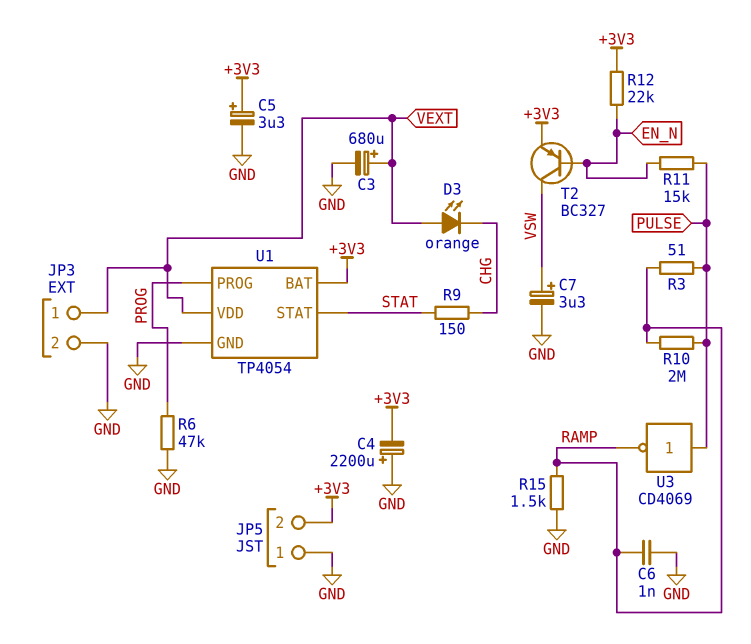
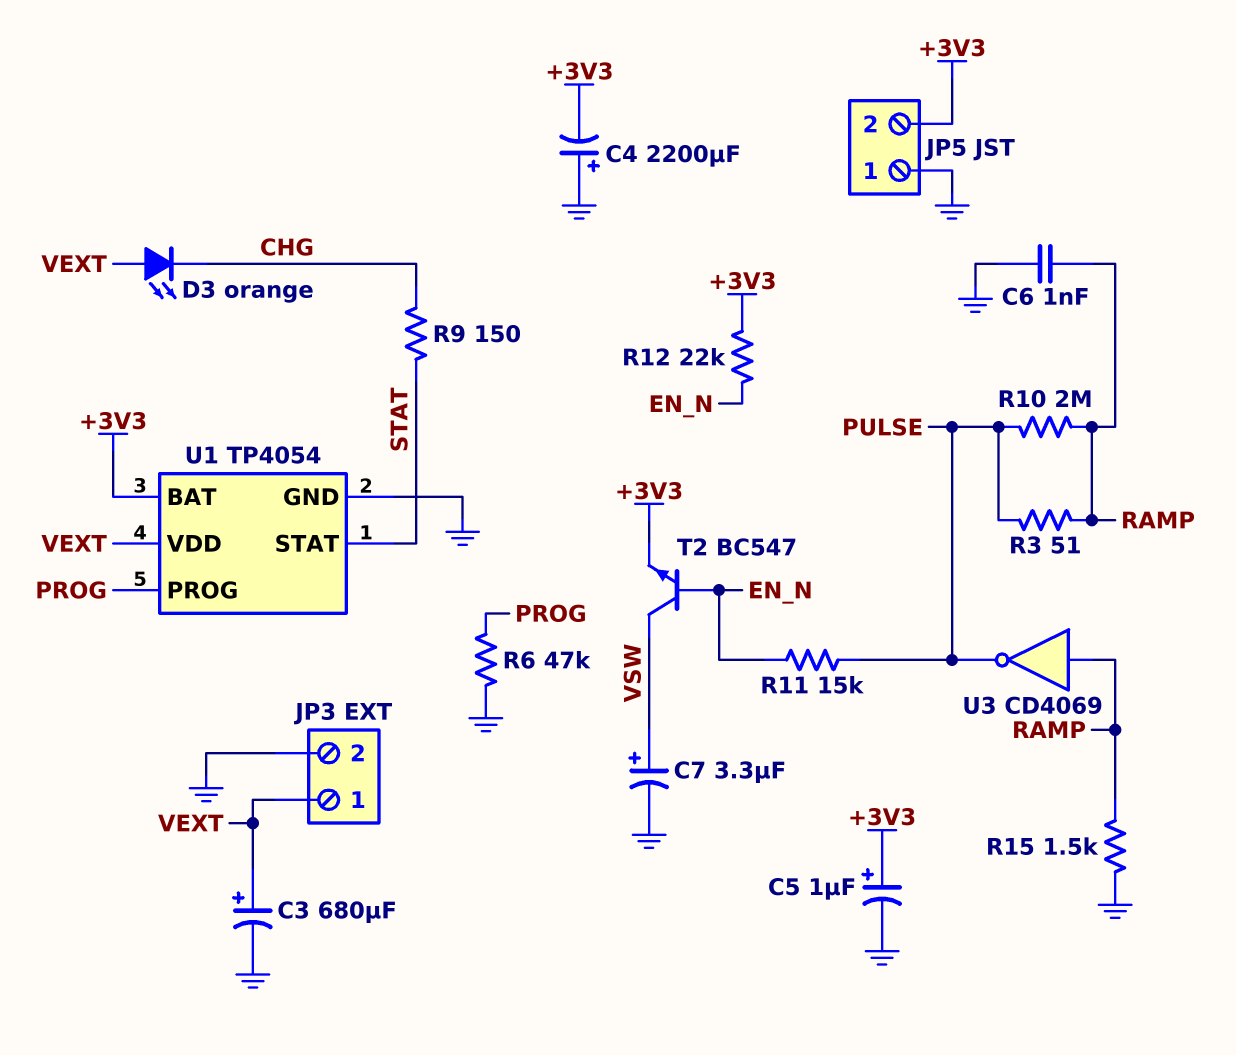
C5: 3.3uF (plus +3V3, minus GND) -> 1uF (plus +3V3, minus GND)
T2: PNP BC327 (B EN_N, C VSW, E +3V3) -> NPN BC547 (B EN_N, C VSW, E +3V3)
U3: NOT CD4069 (in PULSE, out RAMP) -> NOT CD4069 (in RAMP, out PULSE)

